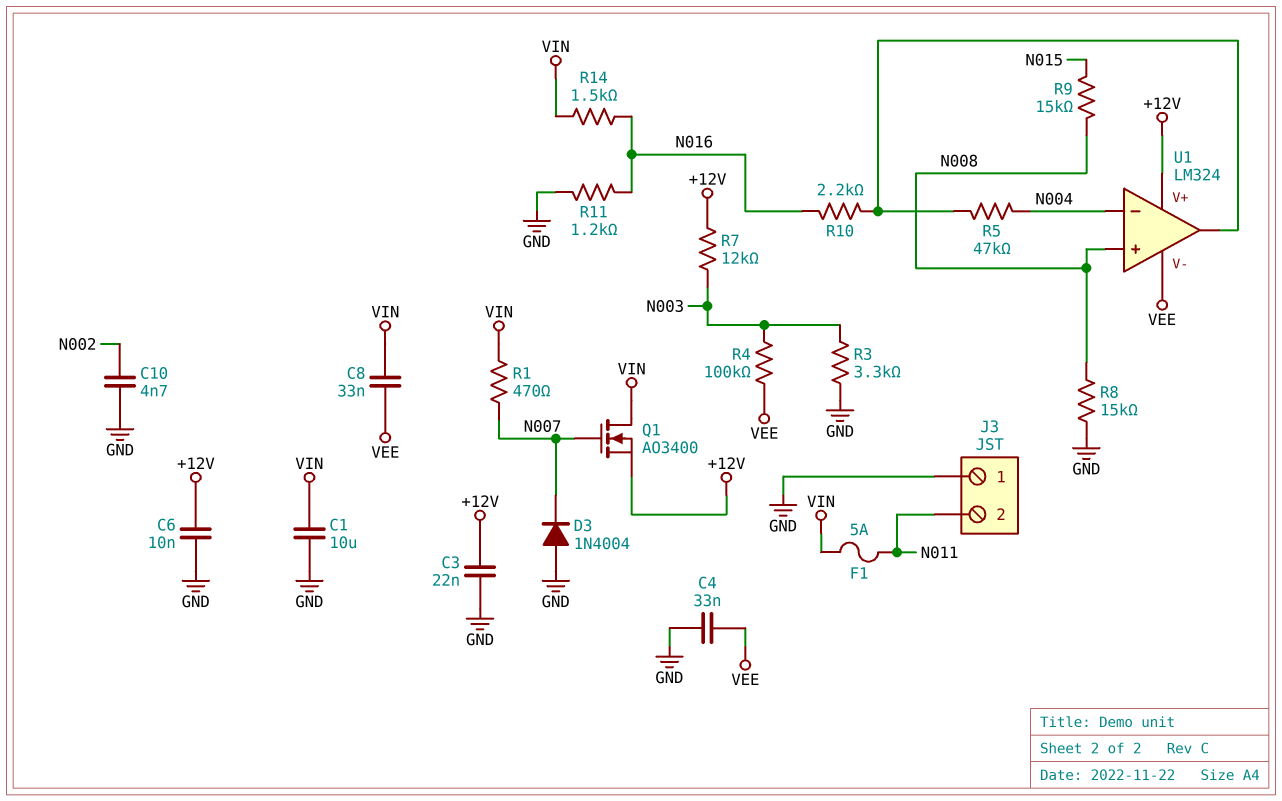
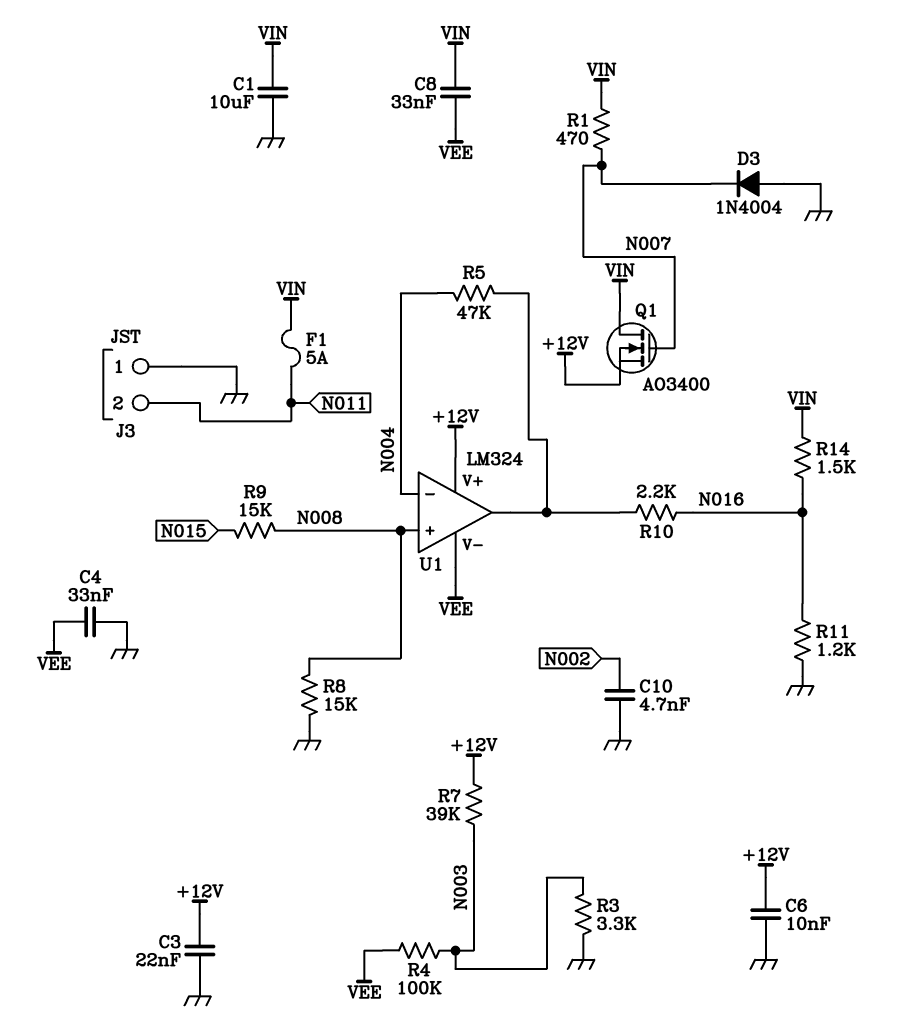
R7: 12k (+12V, N003) -> 39k (+12V, N003)

